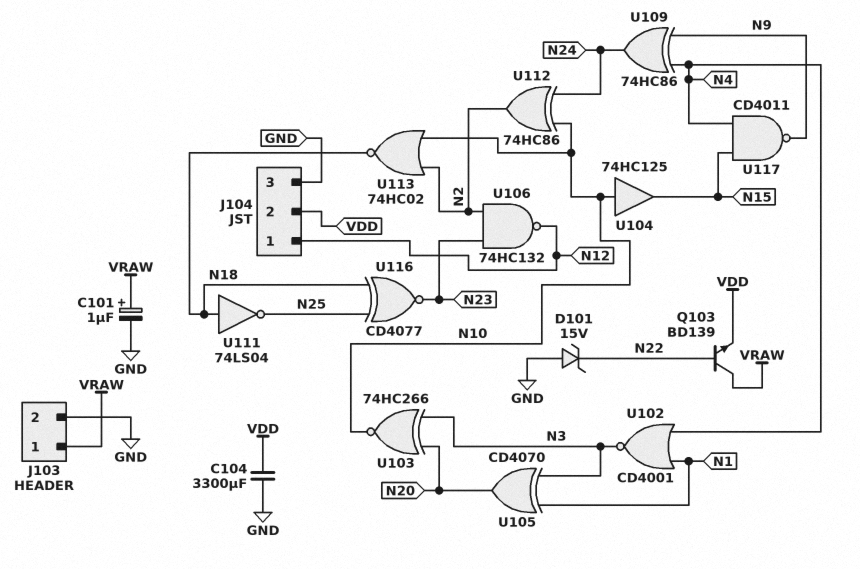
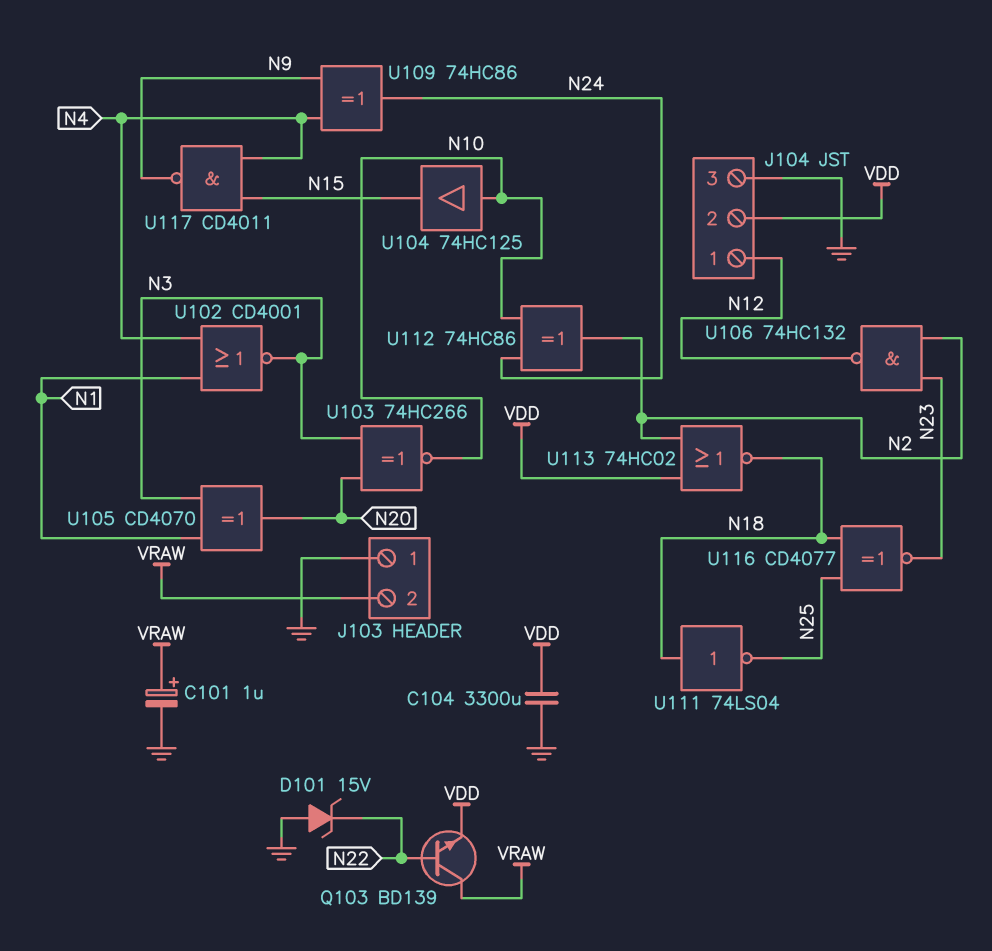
J103 pin 1: VRAW -> GND
J103 pin 2: GND -> VRAW
U113: NOR 74HC02 (in N2, in N10, out N18) -> NOR 74HC02 (in N2, in VDD, out N18)

